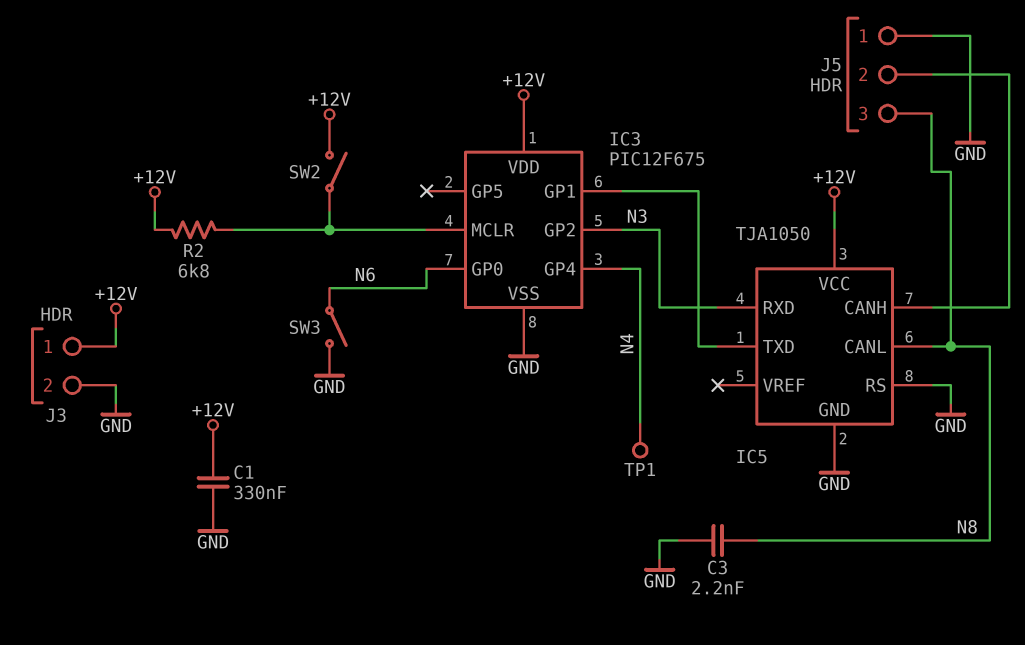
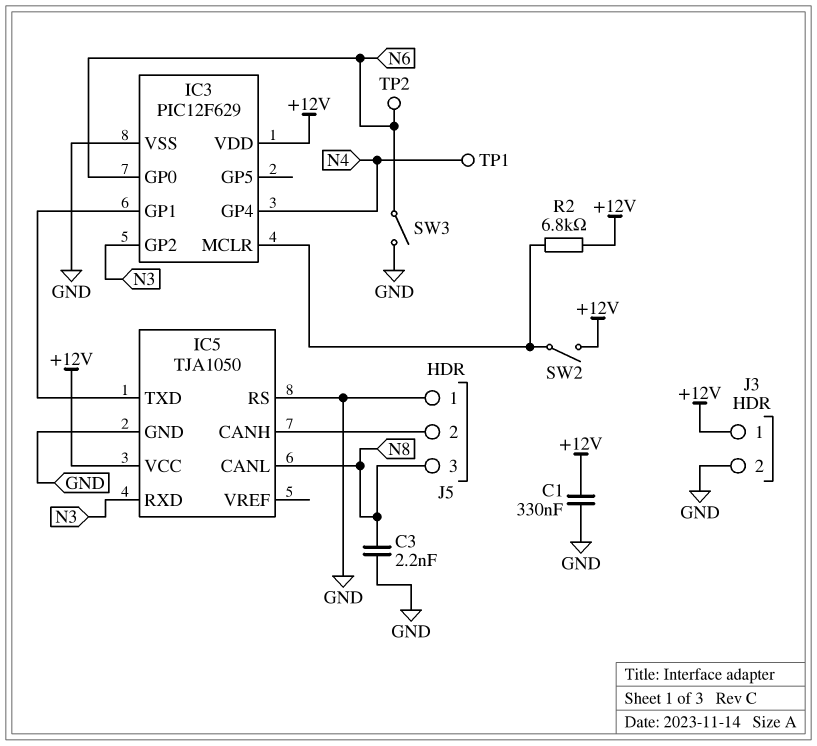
IC3: PIC12F675 -> PIC12F629
TP2: none -> test point (N6)

